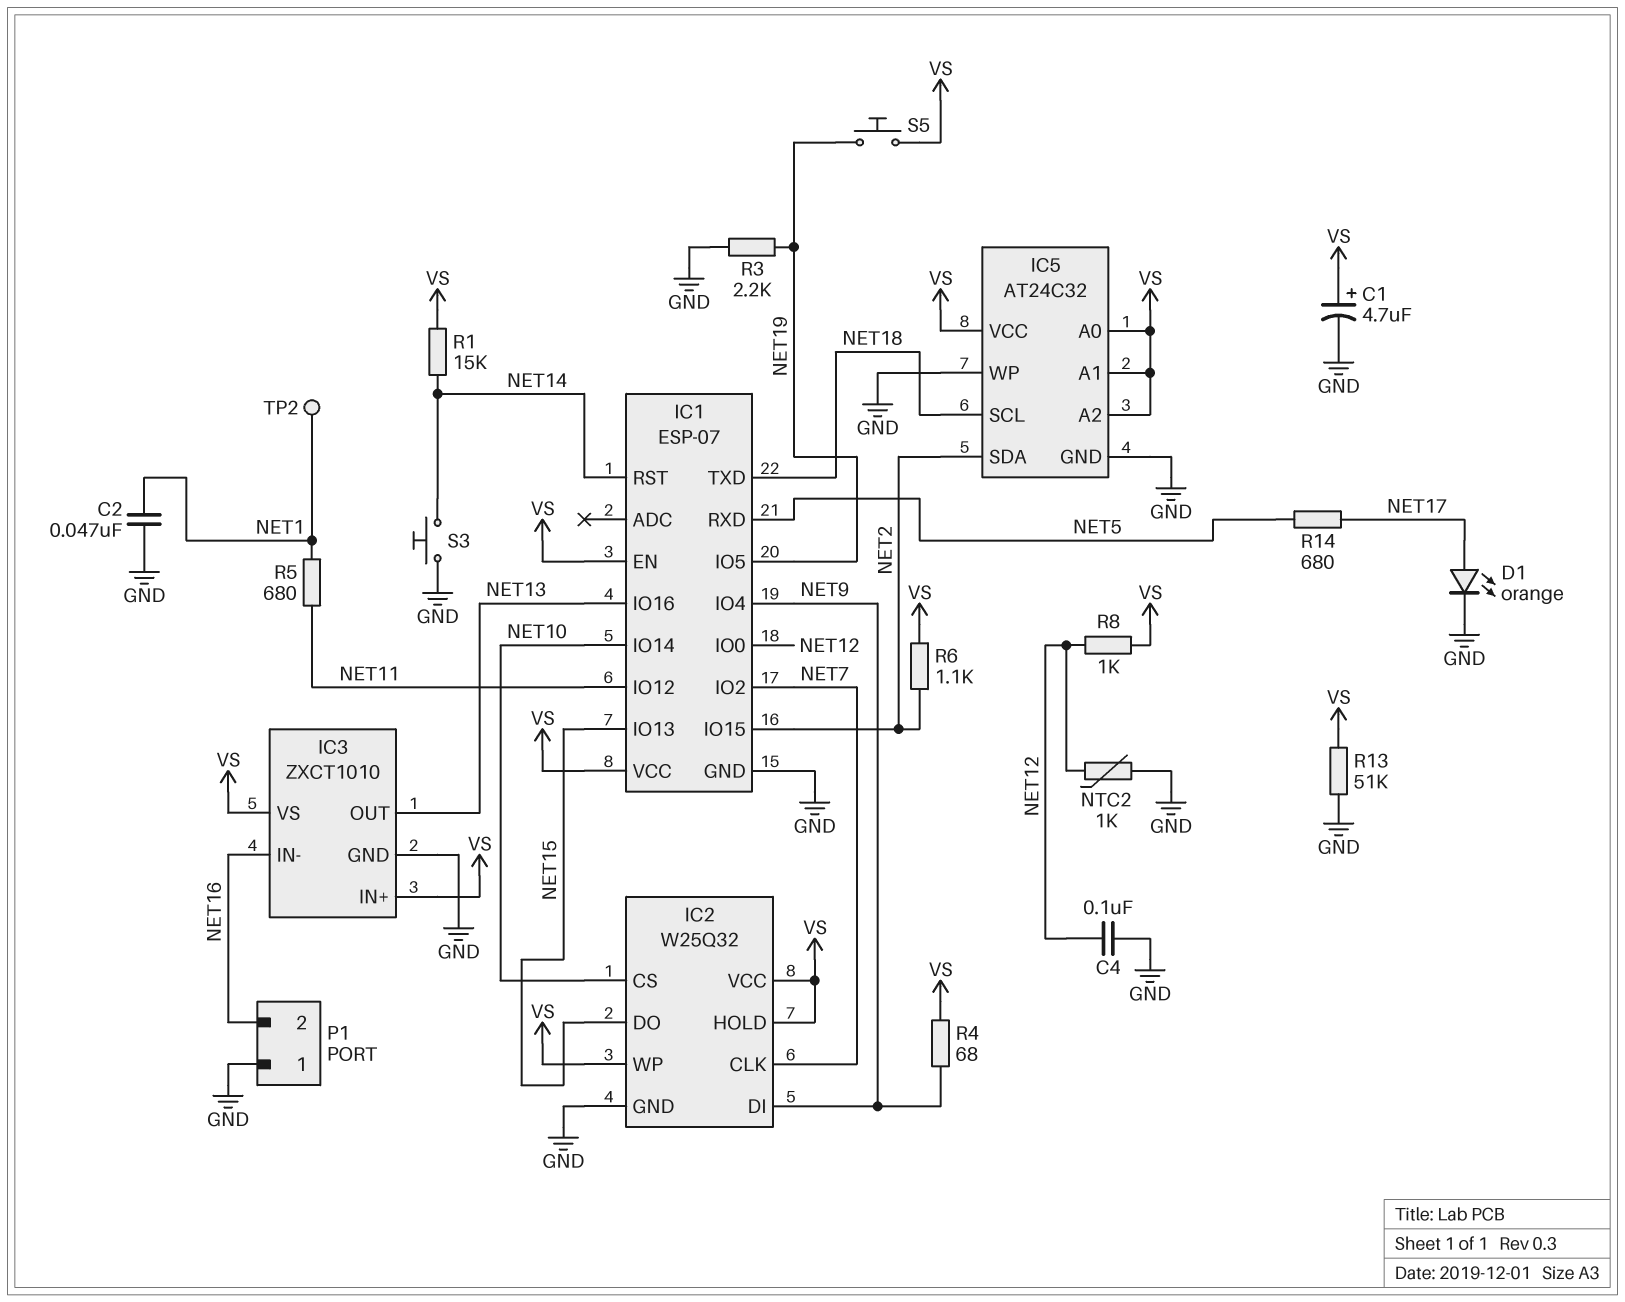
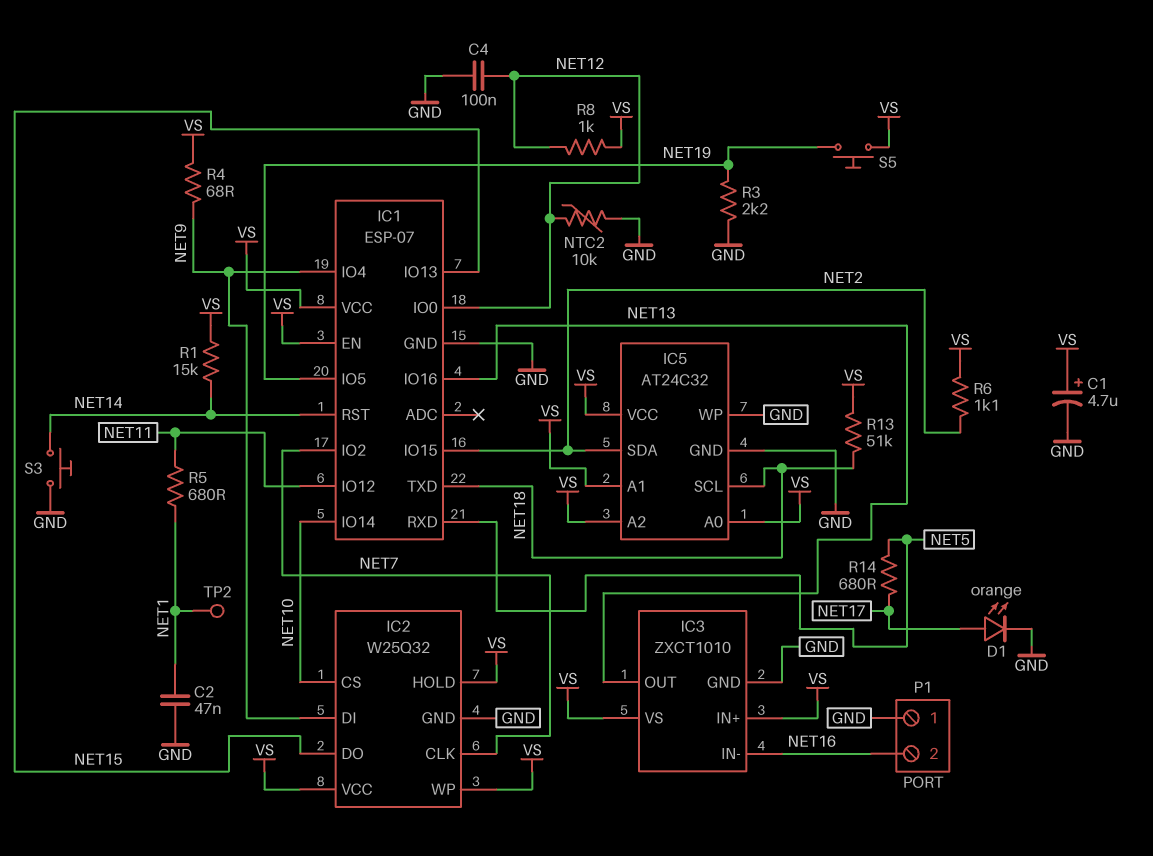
NTC2: 1k (GND, NET12) -> 10k (GND, NET12)
R13: 51k (GND, VS) -> 51k (NET18, VS)

